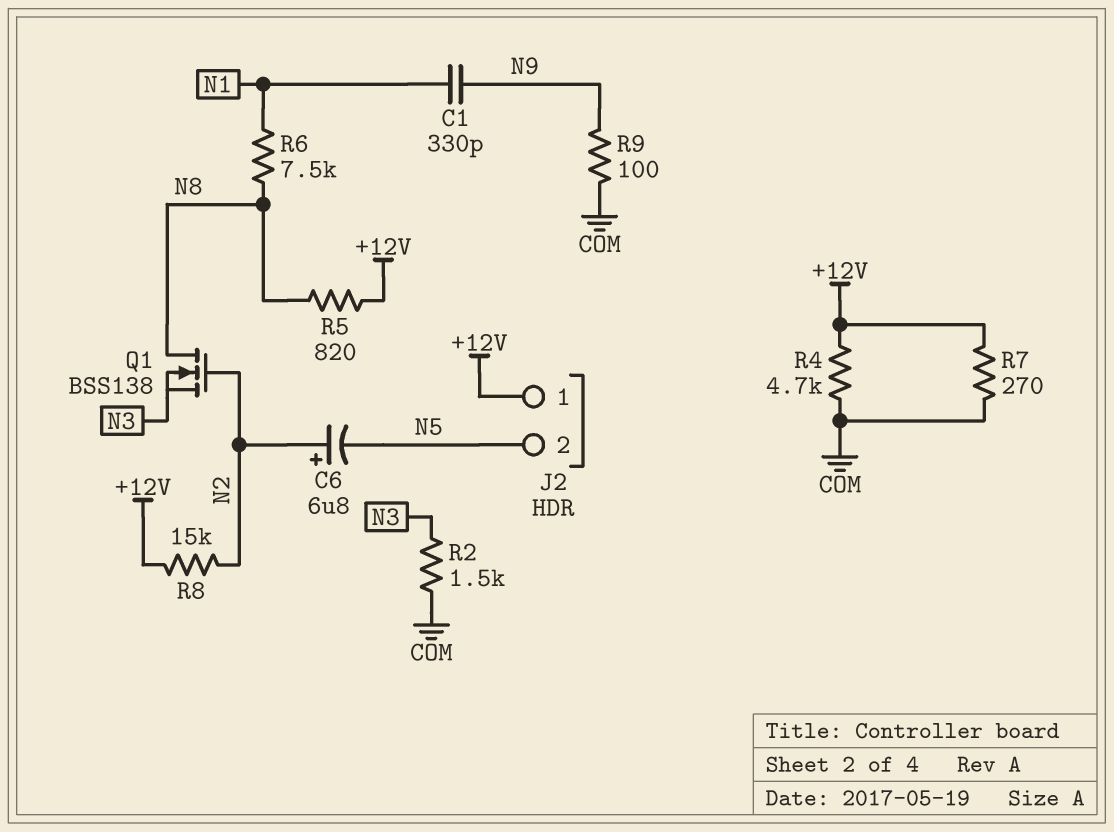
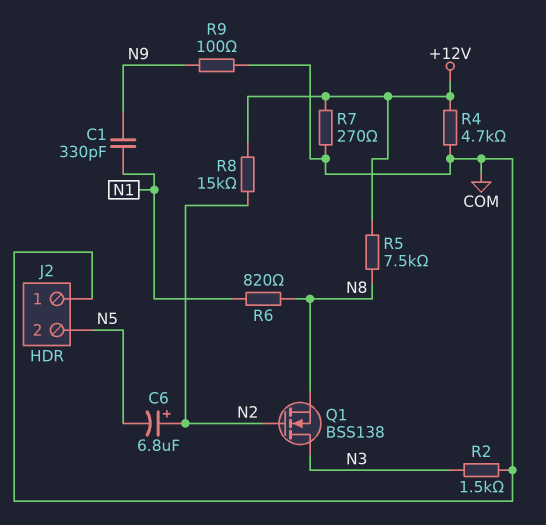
J2 pin 1: +12V -> COM
Q1: NMOS BSS138 (G N2, D N8, S N3) -> NMOS BSS138 (G N2, D N3, S N8)
R5: 820 (+12V, N8) -> 7.5k (+12V, N8)
R6: 7.5k (N1, N8) -> 820 (N1, N8)

